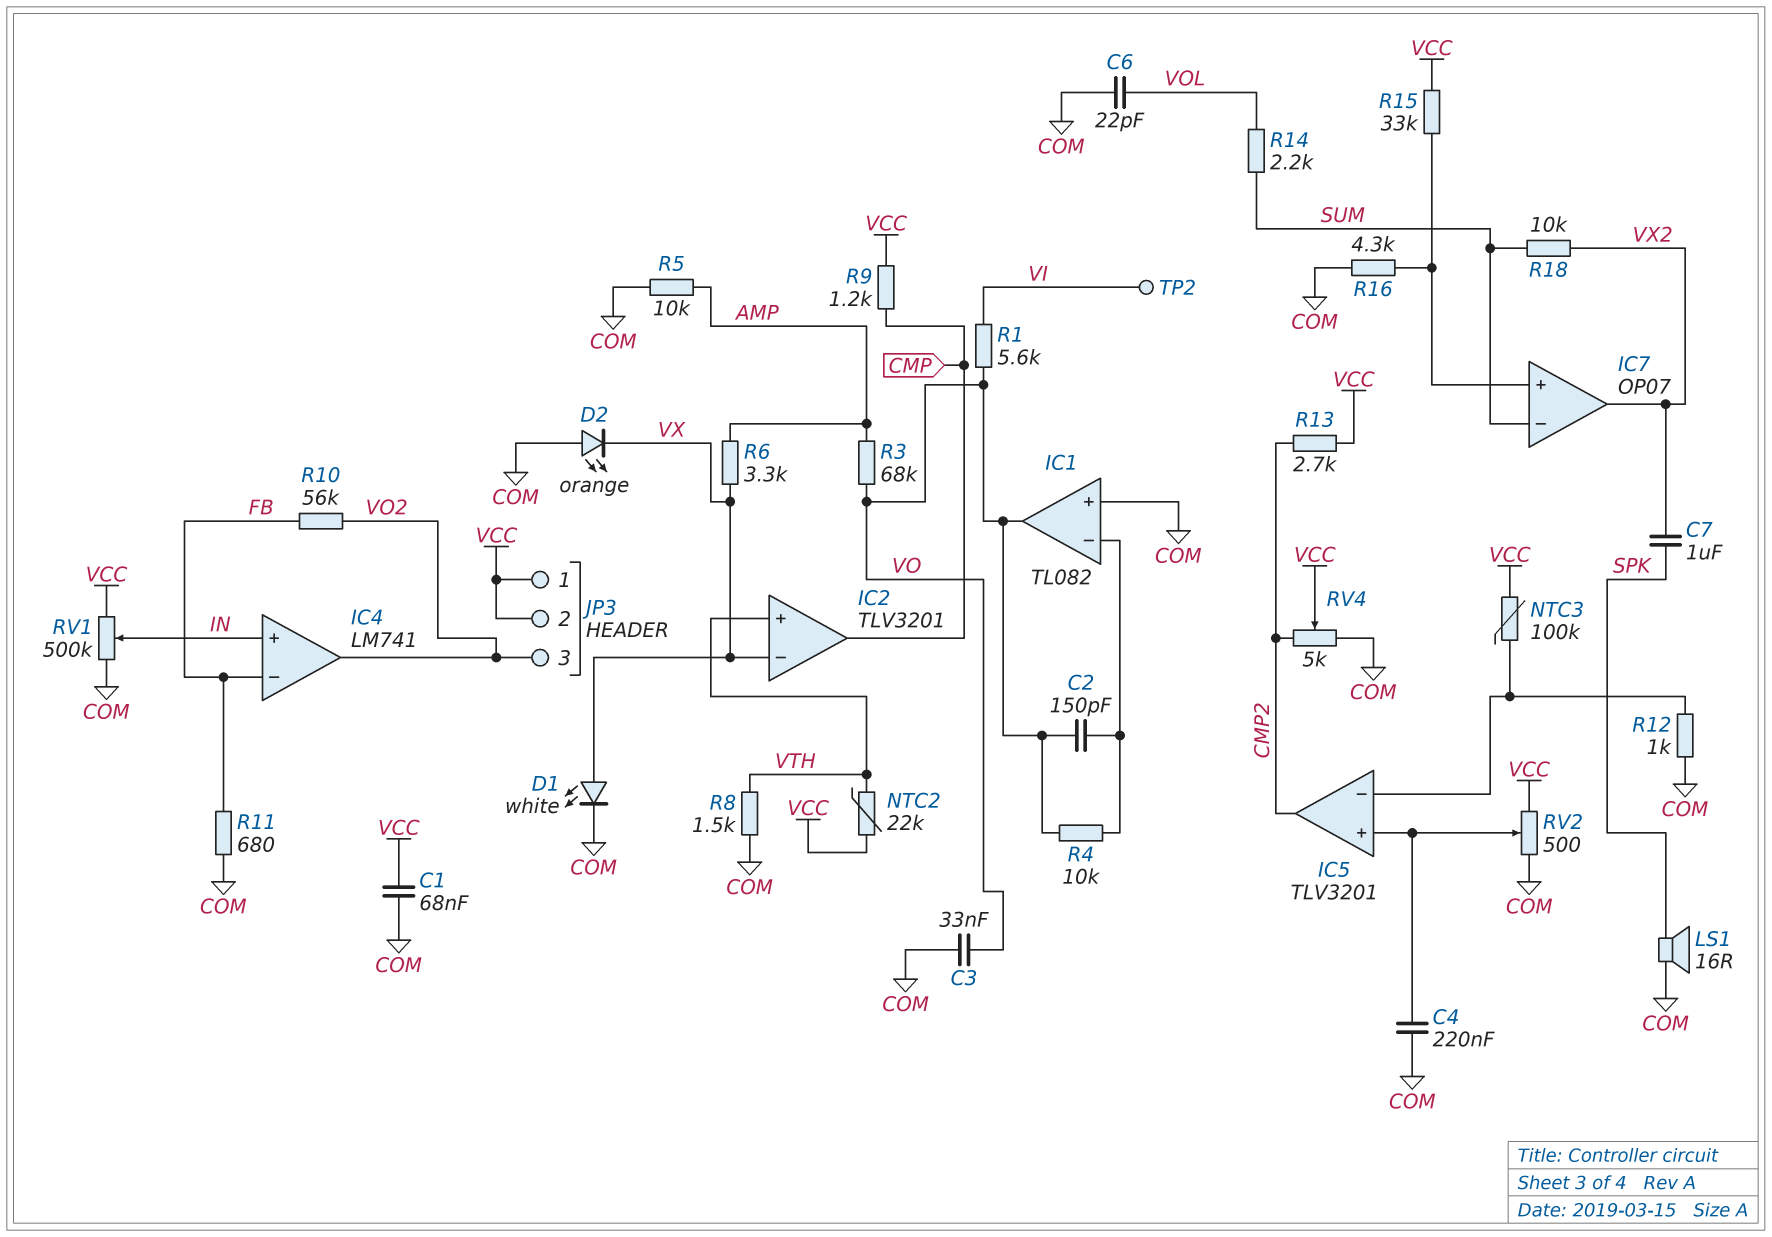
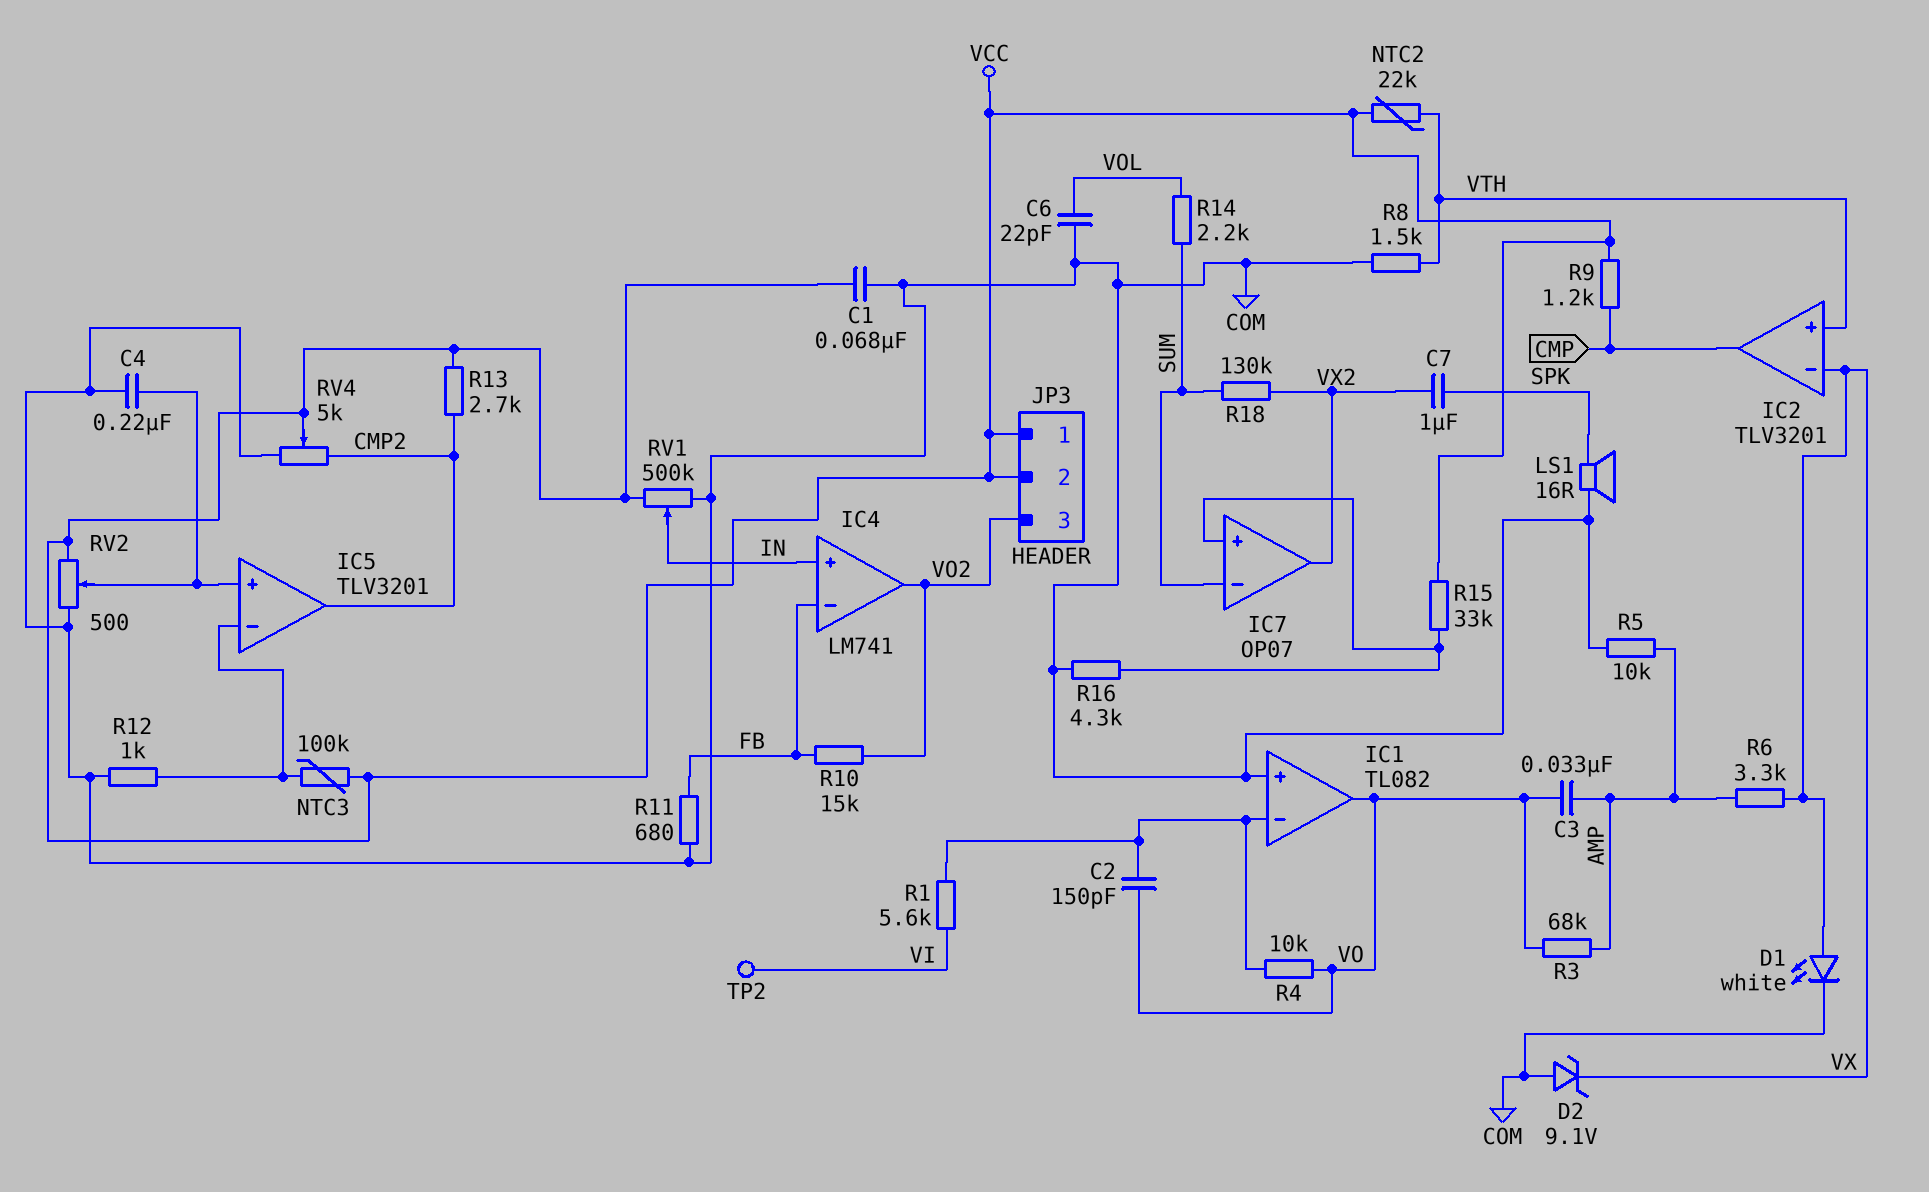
C3: 33nF (COM, VO) -> 33nF (AMP, VO)
D2: LED orange (A COM, K VX) -> zener 9.1V (A COM, K VX)
R1: 5.6k (VI, VO) -> 5.6k (IC1/in-, VI)
R10: 56k (FB, VO2) -> 15k (FB, VO2)
R18: 10k (SUM, VX2) -> 130k (SUM, VX2)

